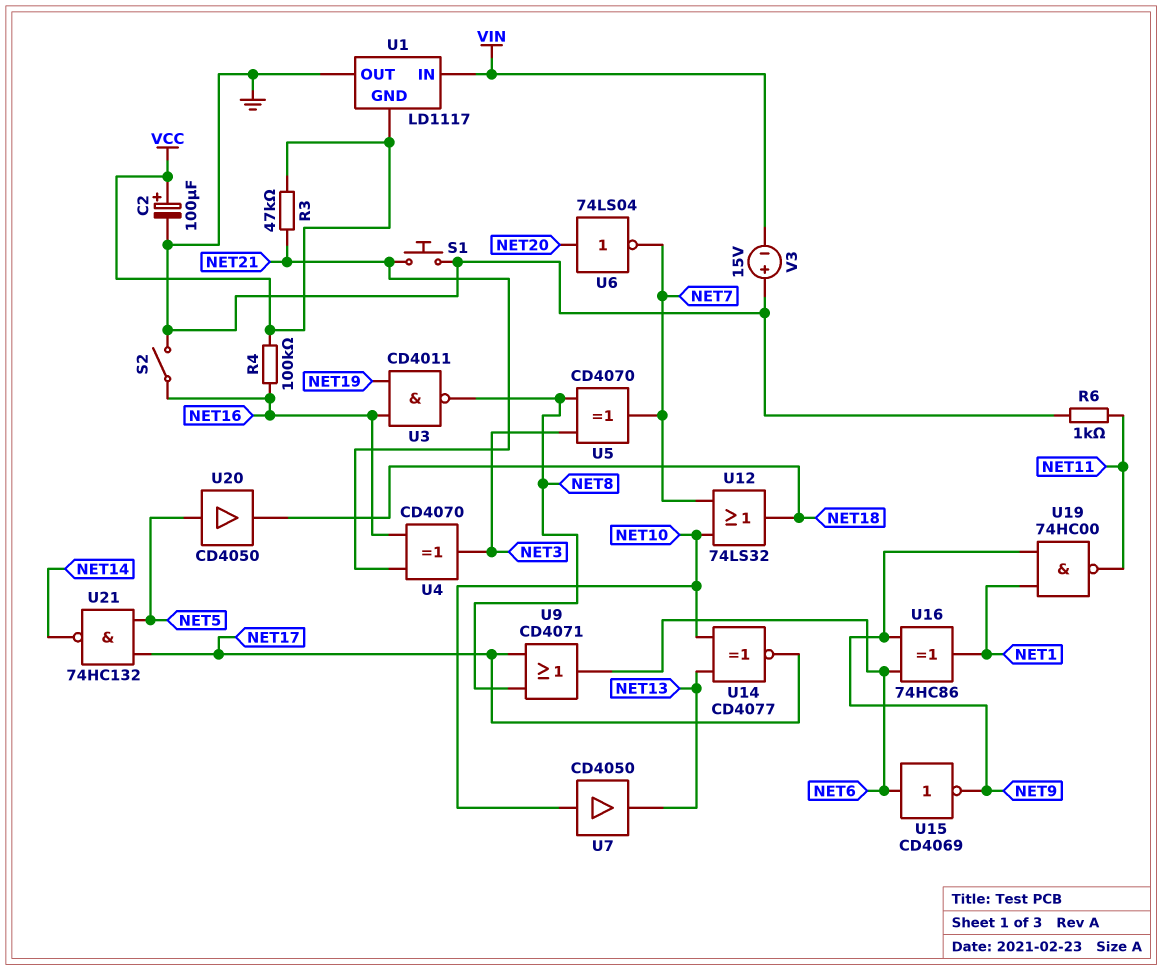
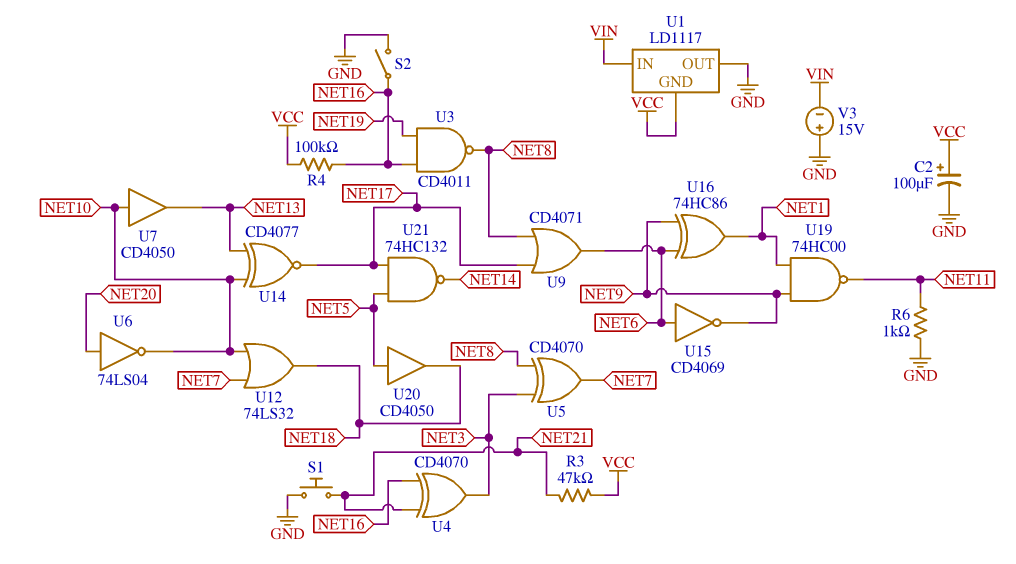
U6: NOT 74LS04 (in NET20, out NET7) -> NOT 74LS04 (in NET20, out NET10)

